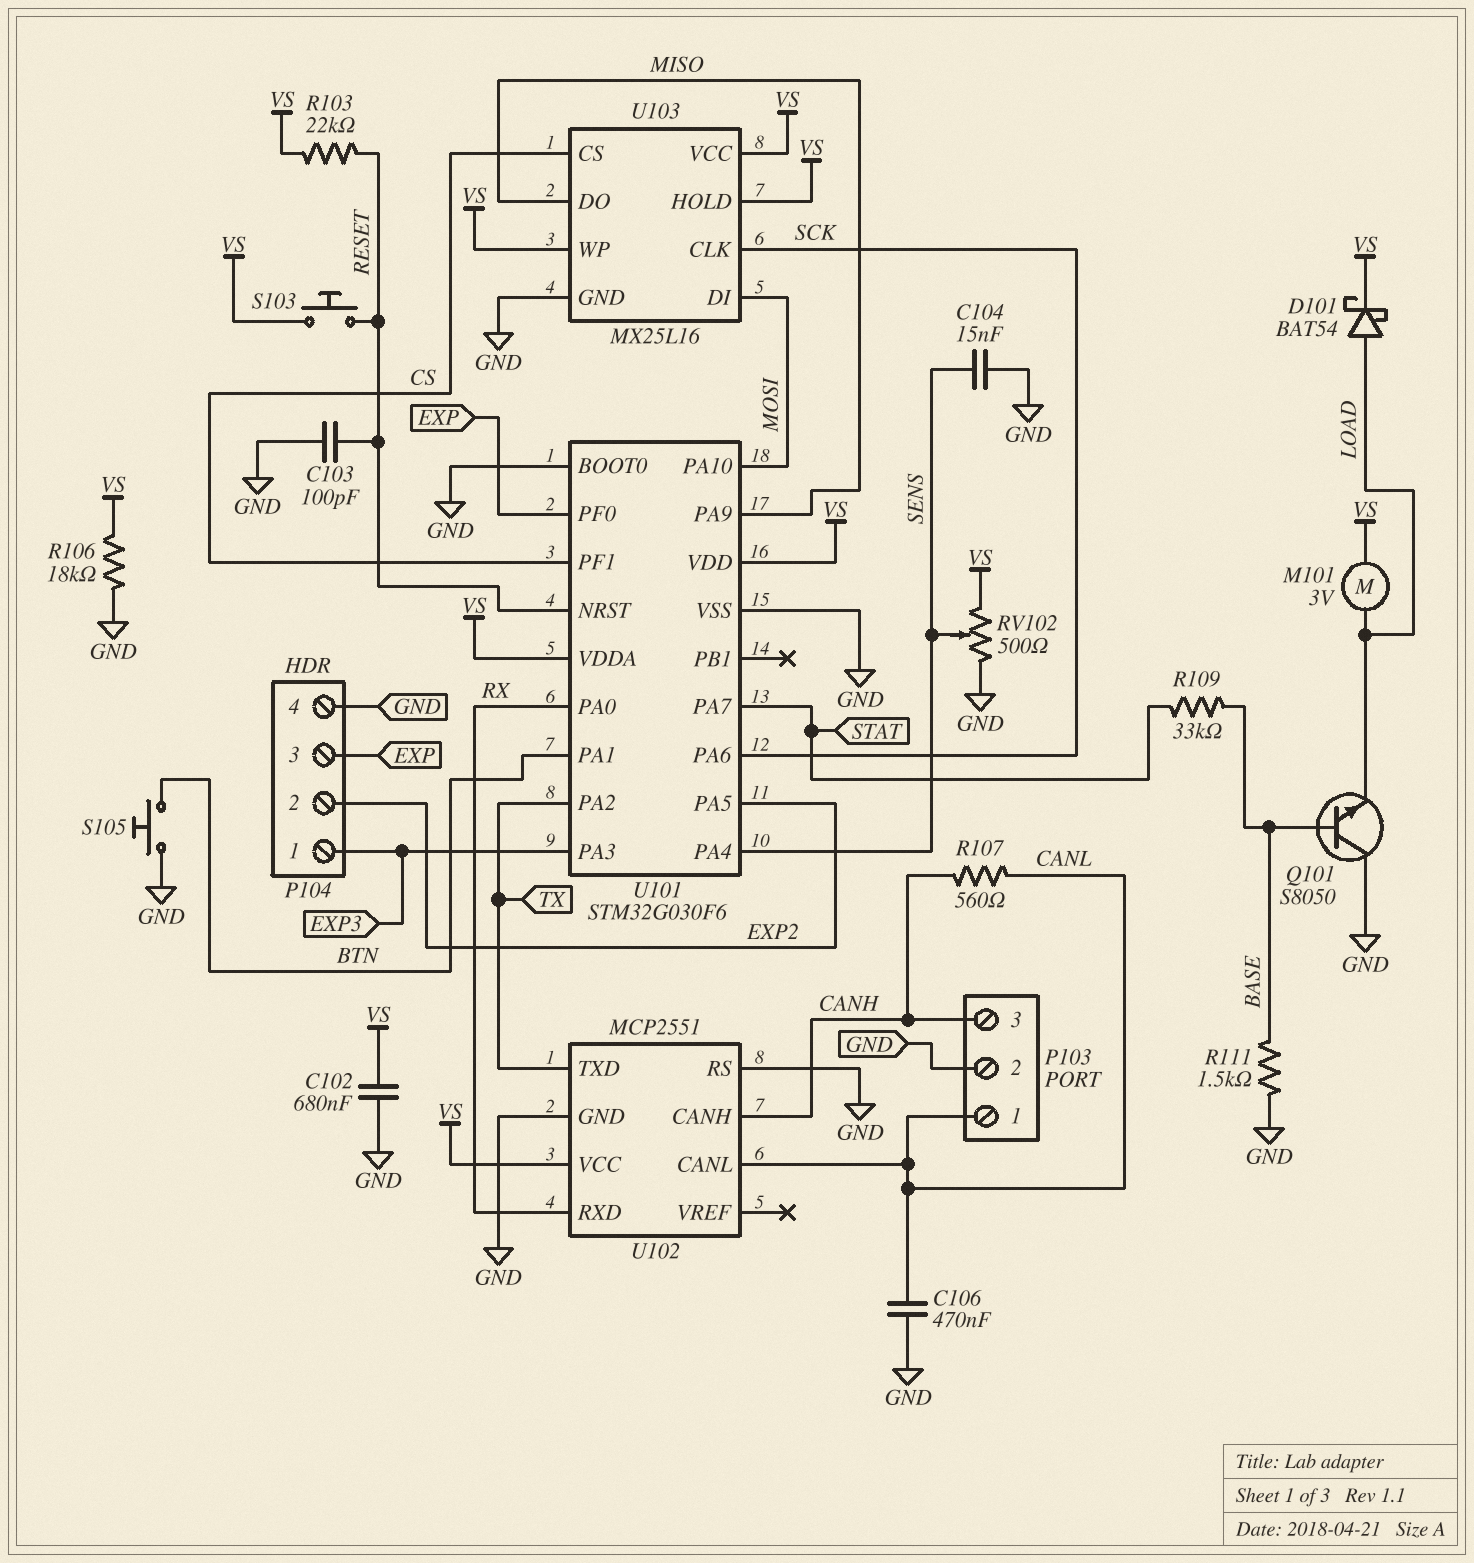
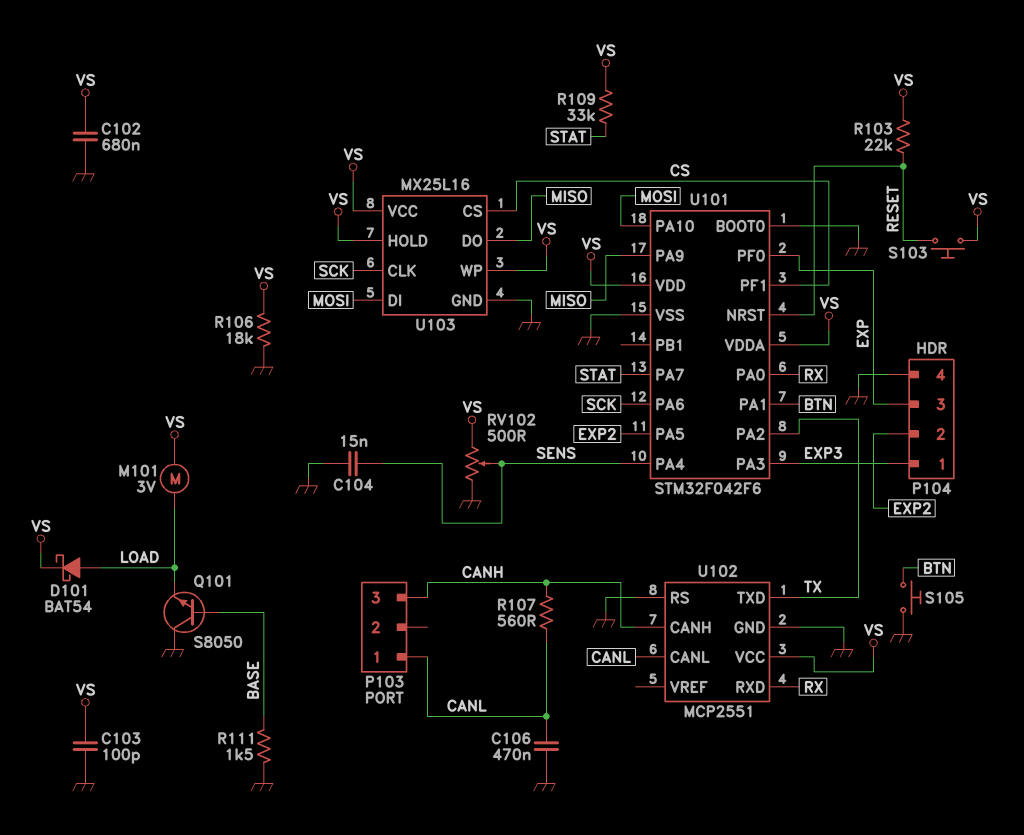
C103: 100pF (GND, RESET) -> 100pF (GND, VS)
P103 pin 2: GND -> none
R109: 33k (BASE, STAT) -> 33k (STAT, VS)
U101: STM32G030F6 -> STM32F042F6

